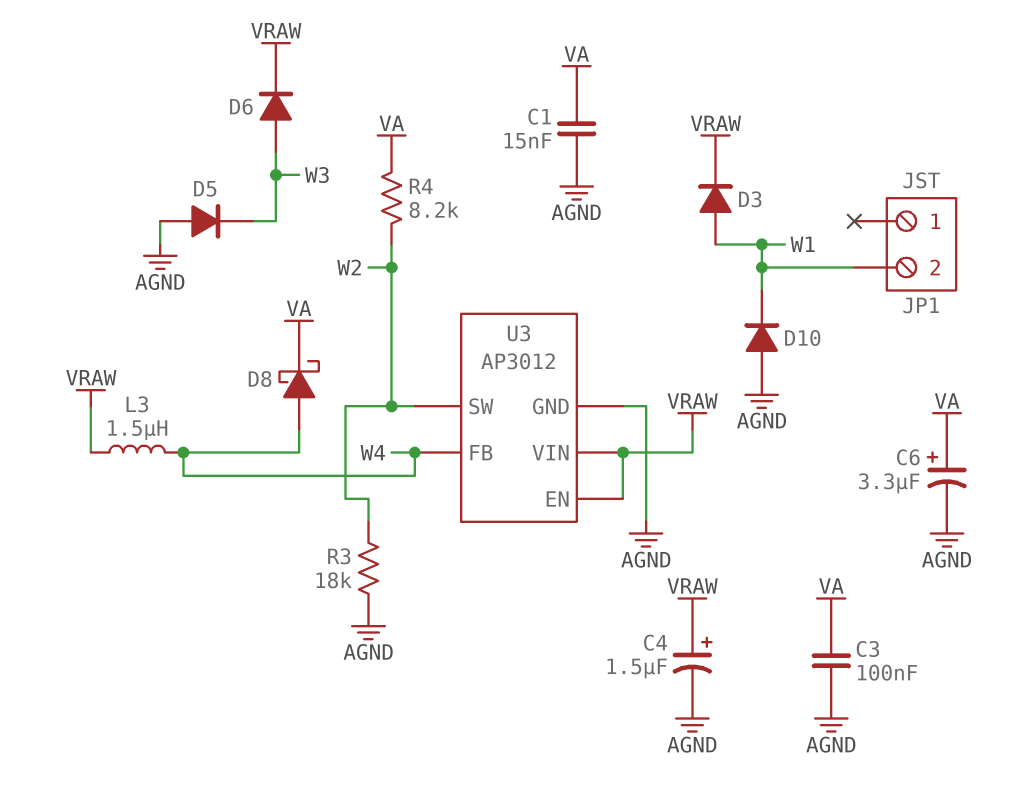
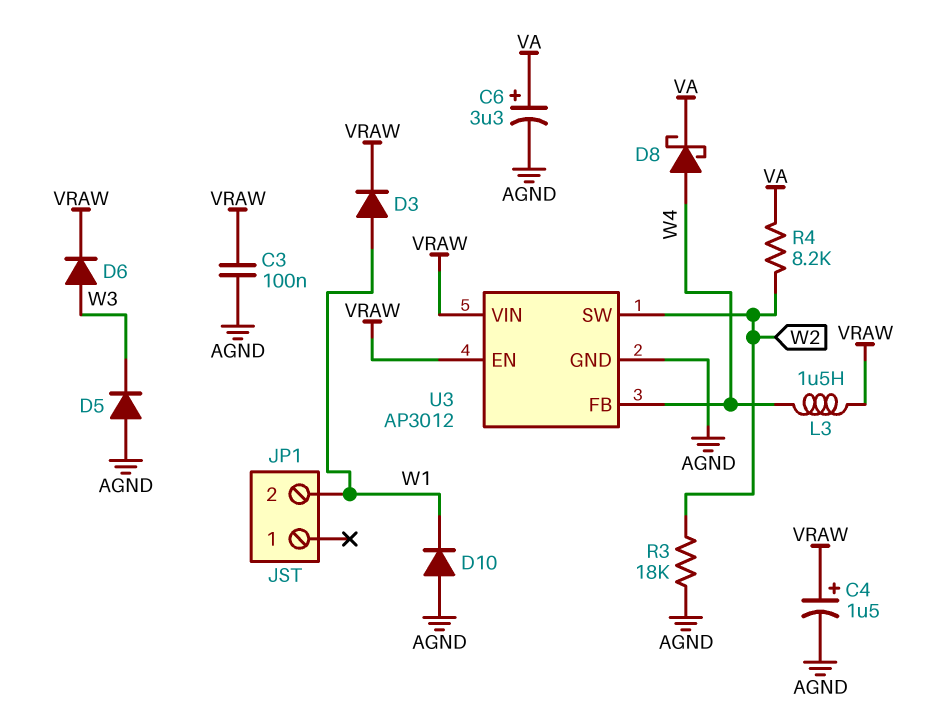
C1: 15nF (AGND, VA) -> none
C3: 100nF (AGND, VA) -> 100nF (AGND, VRAW)

